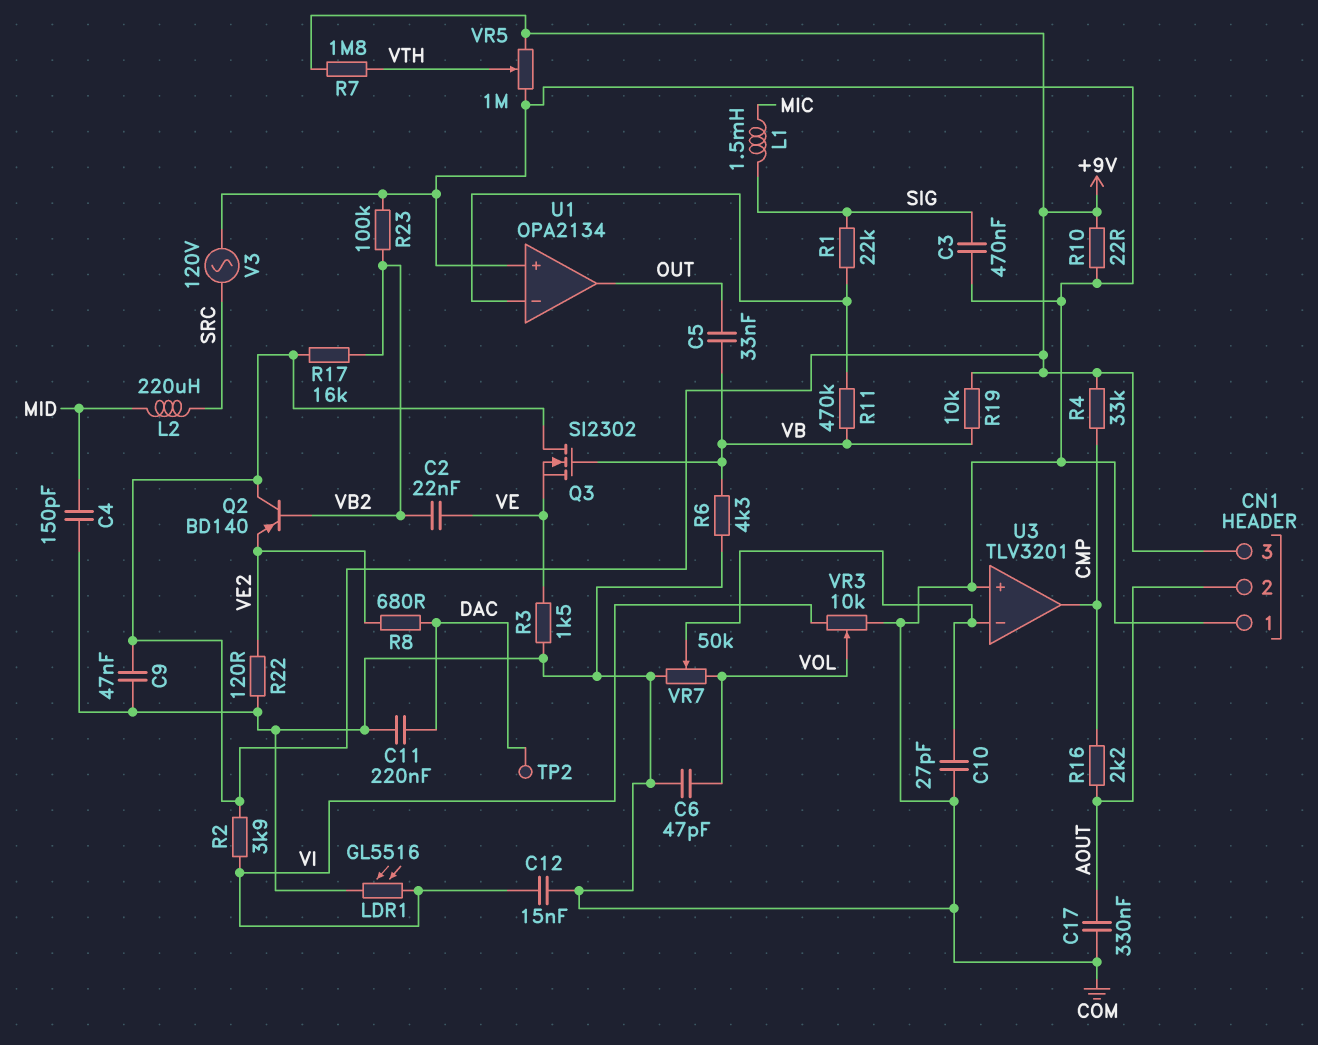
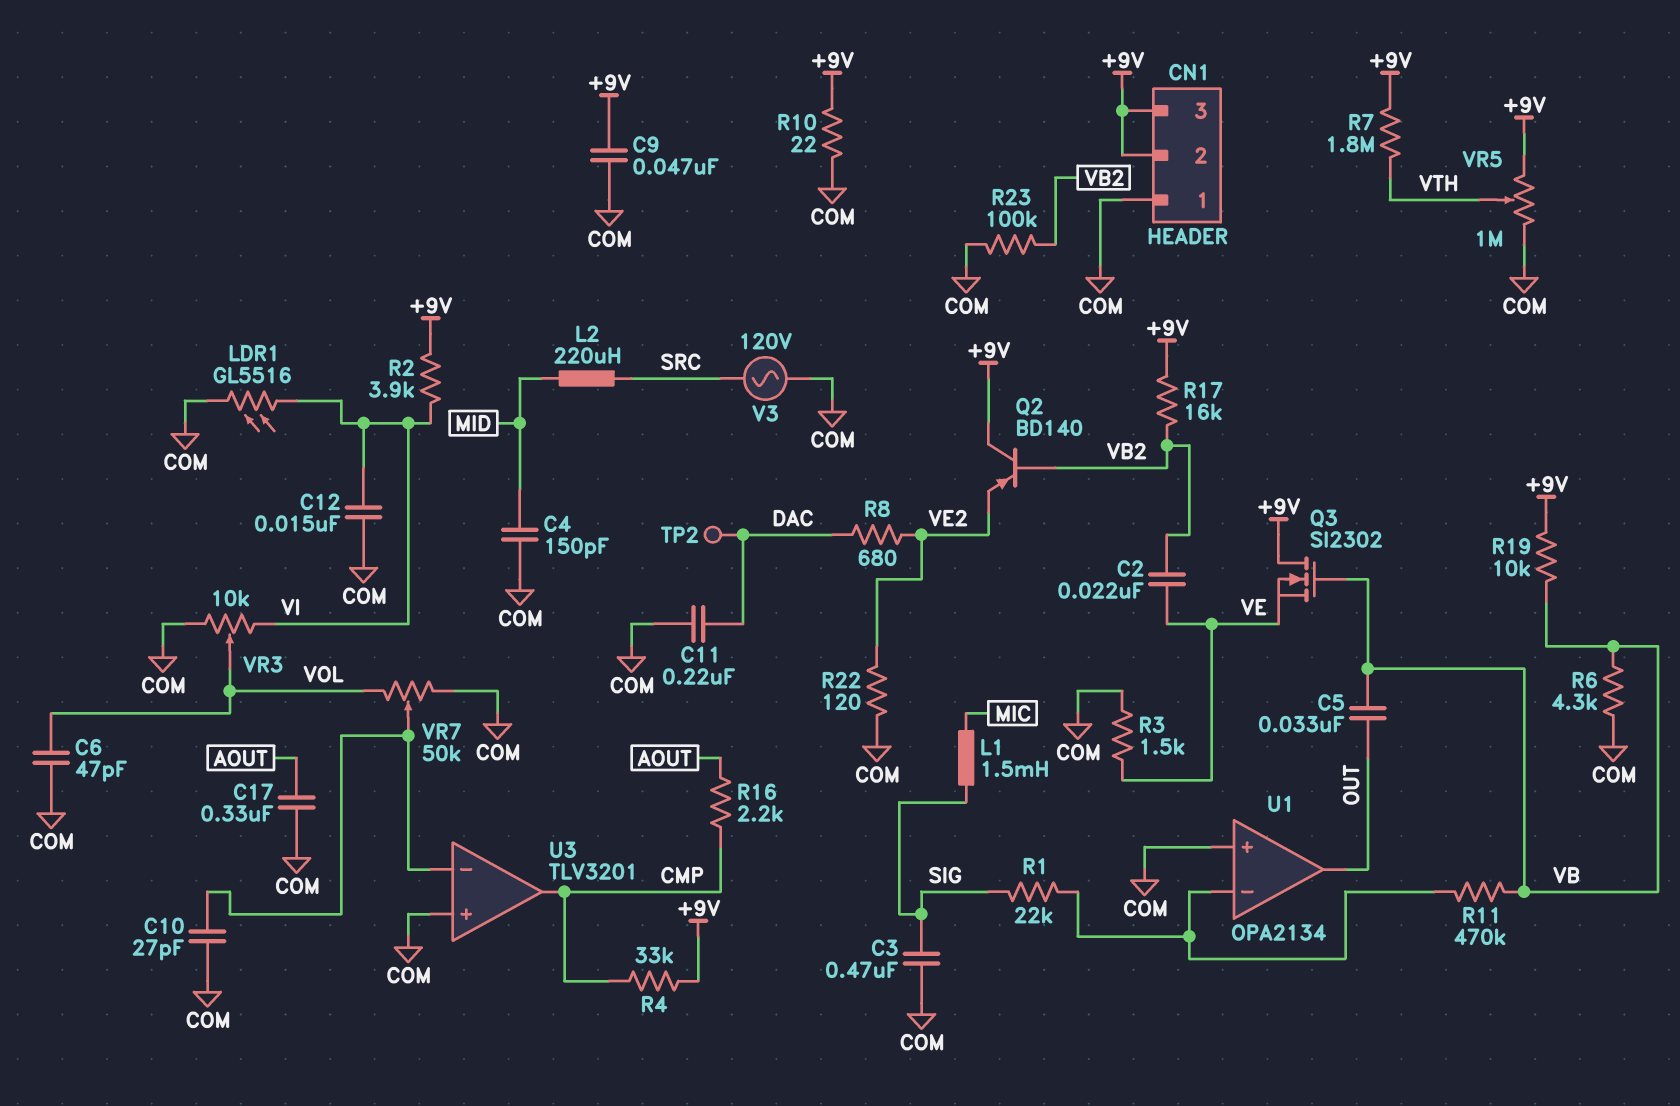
CN1 pin 2: AOUT -> +9V

